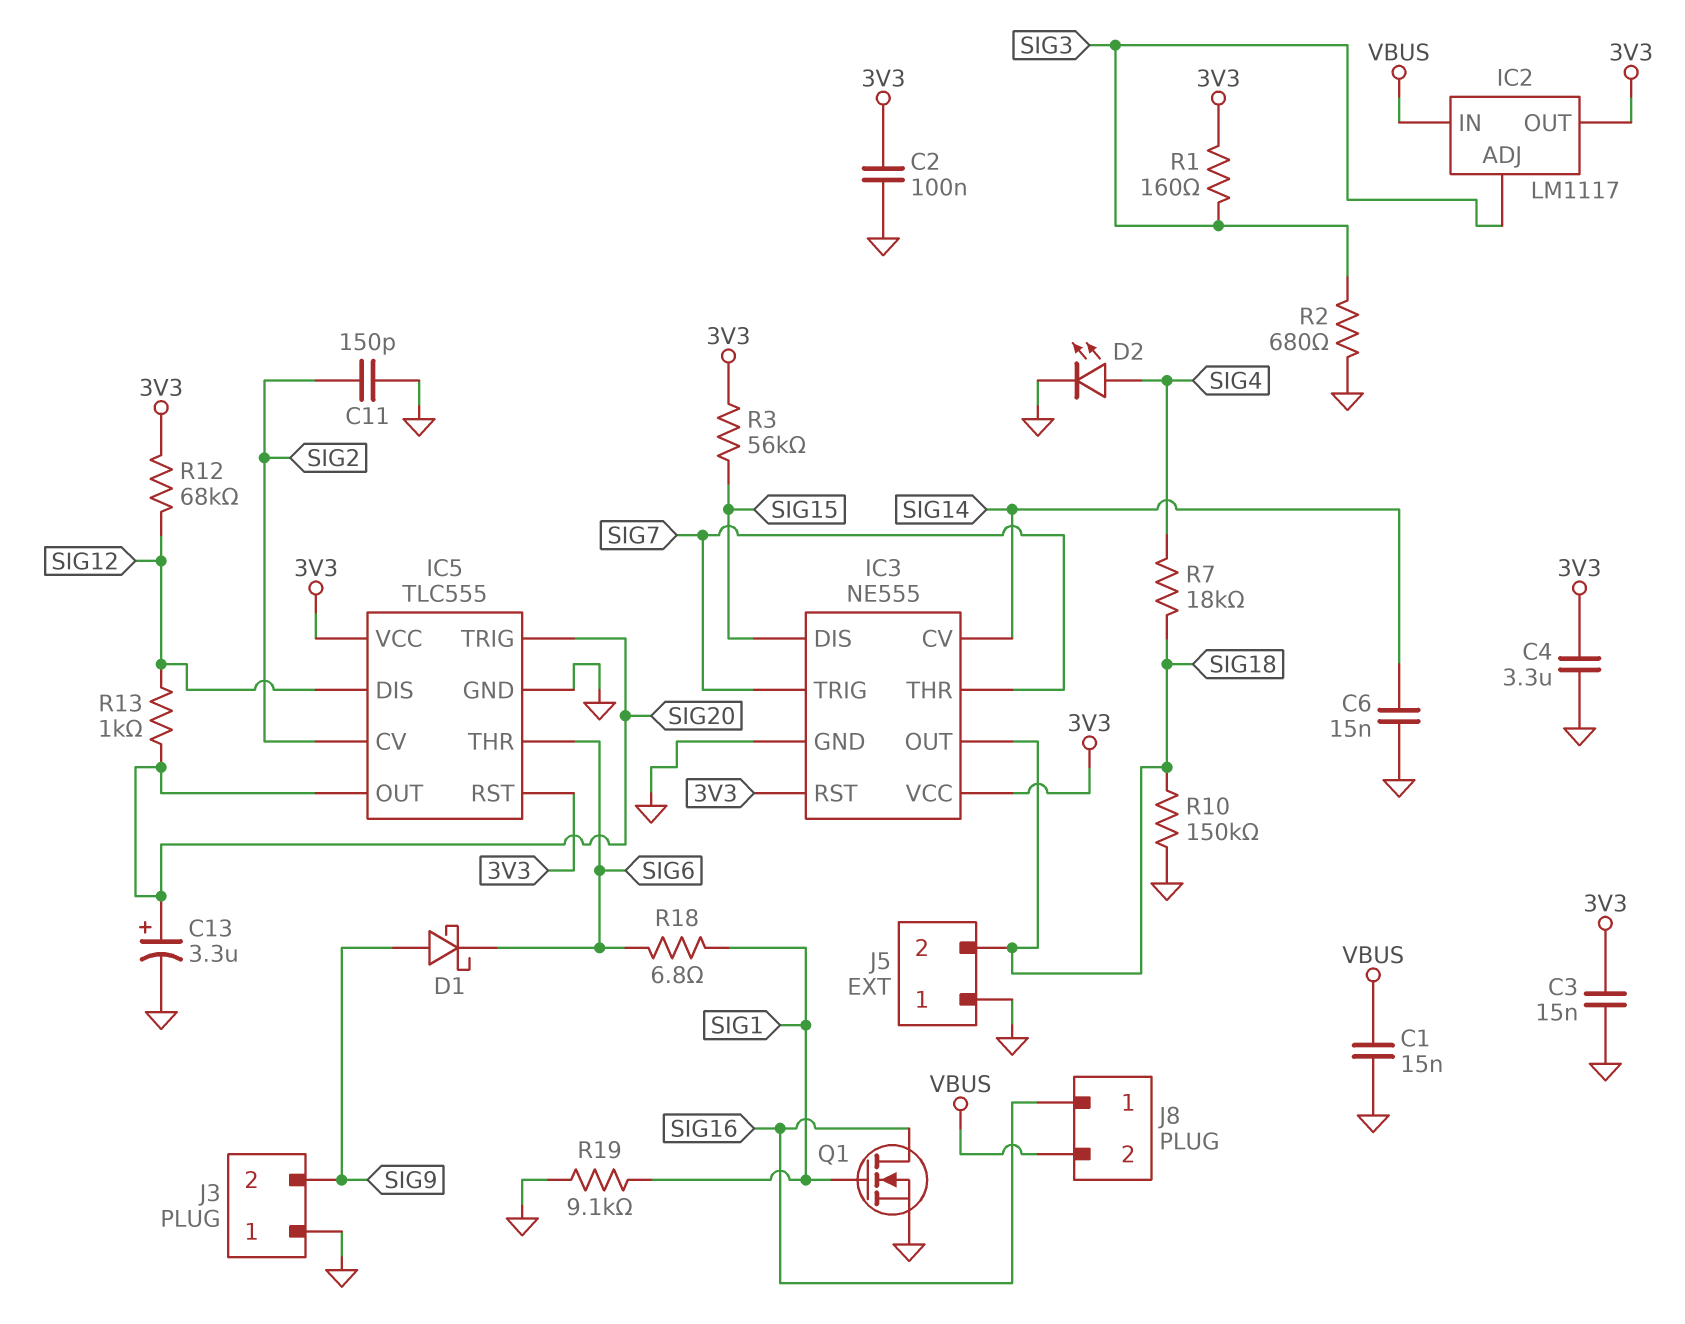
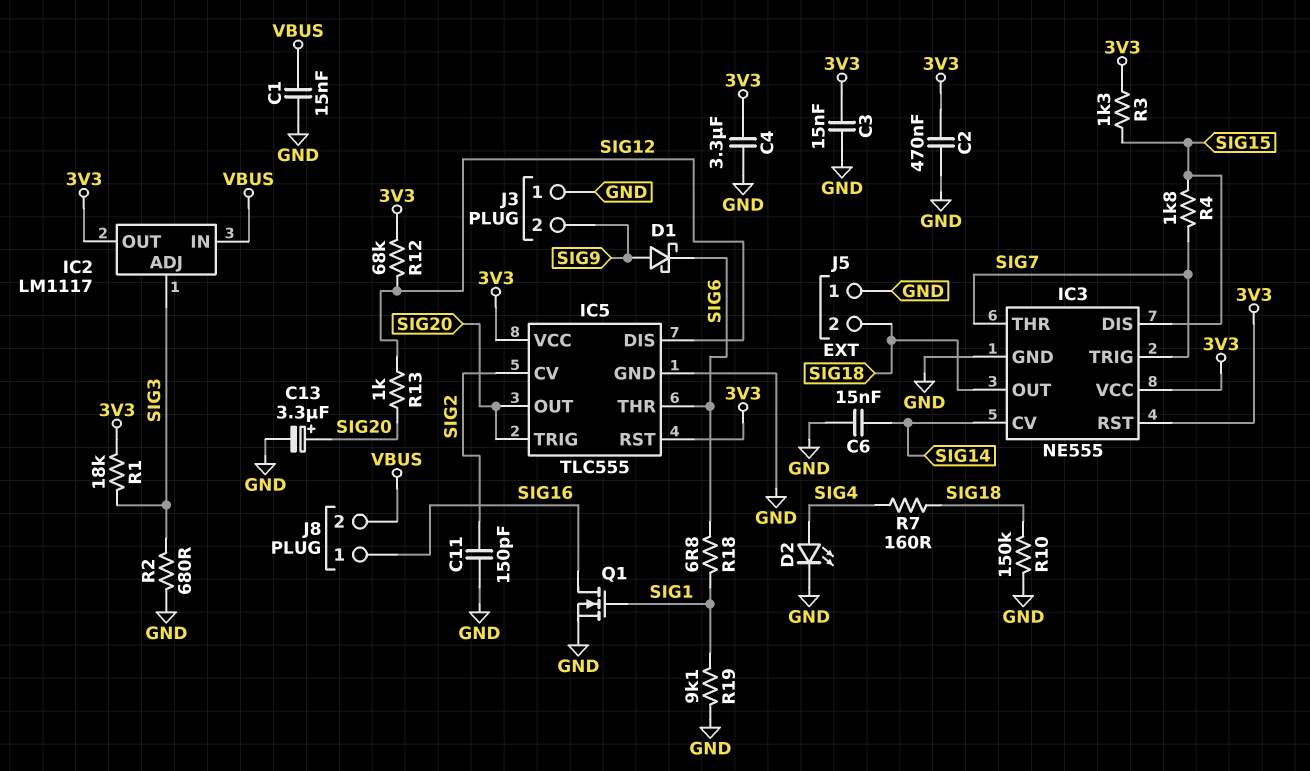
C2: 100nF (3V3, GND) -> 470nF (3V3, GND)
R1: 160 (3V3, SIG3) -> 18k (3V3, SIG3)
R3: 56k (3V3, SIG15) -> 1.3k (3V3, SIG15)
R4: none -> 1.8k (SIG7, SIG15)
R7: 18k (SIG4, SIG18) -> 160 (SIG4, SIG18)

